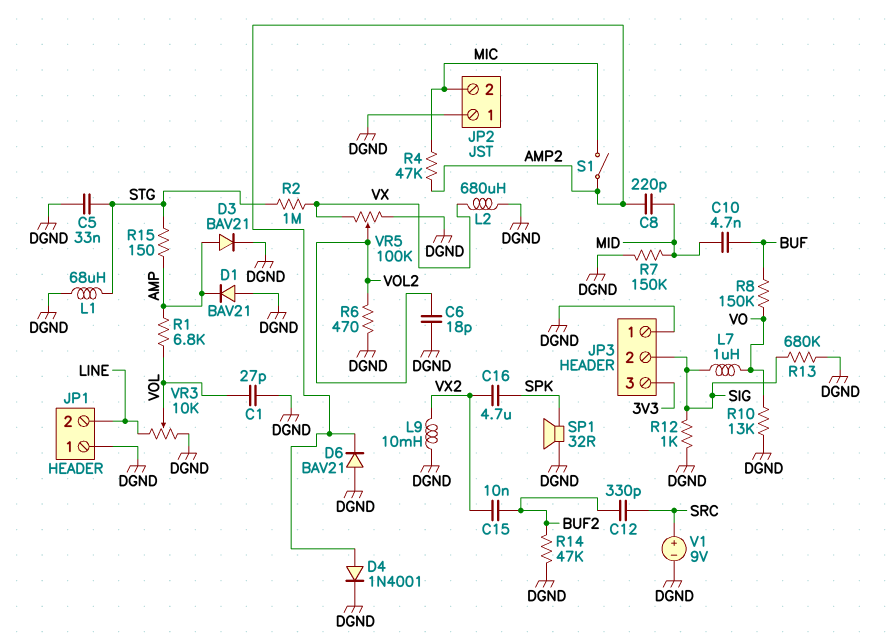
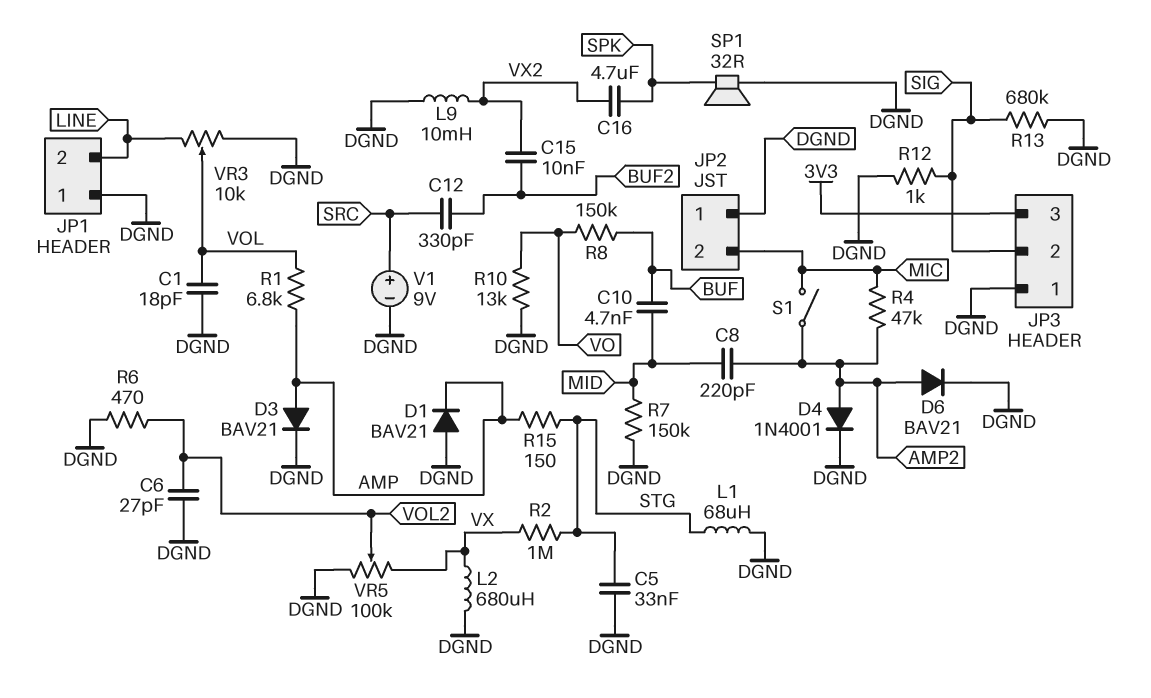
C1: 27pF (DGND, VOL) -> 18pF (DGND, VOL)
C6: 18pF (DGND, VOL2) -> 27pF (DGND, VOL2)
D6: diode BAV21 (A DGND, K AMP2) -> diode BAV21 (A AMP2, K DGND)
L7: 1uH (SIG, VO) -> none
R14: 47k (BUF2, DGND) -> none

